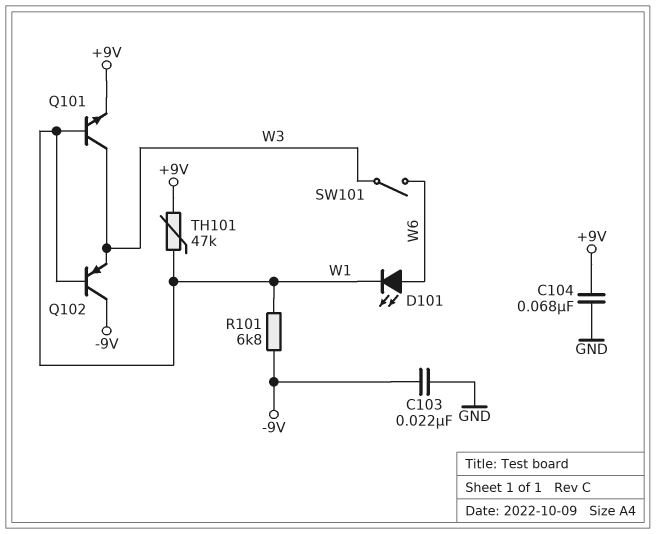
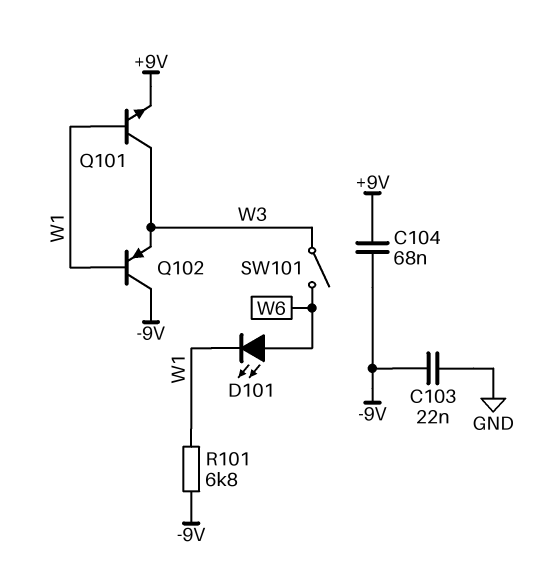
C104: 68nF (+9V, GND) -> 68nF (+9V, -9V)
TH101: 47k (+9V, W1) -> none

